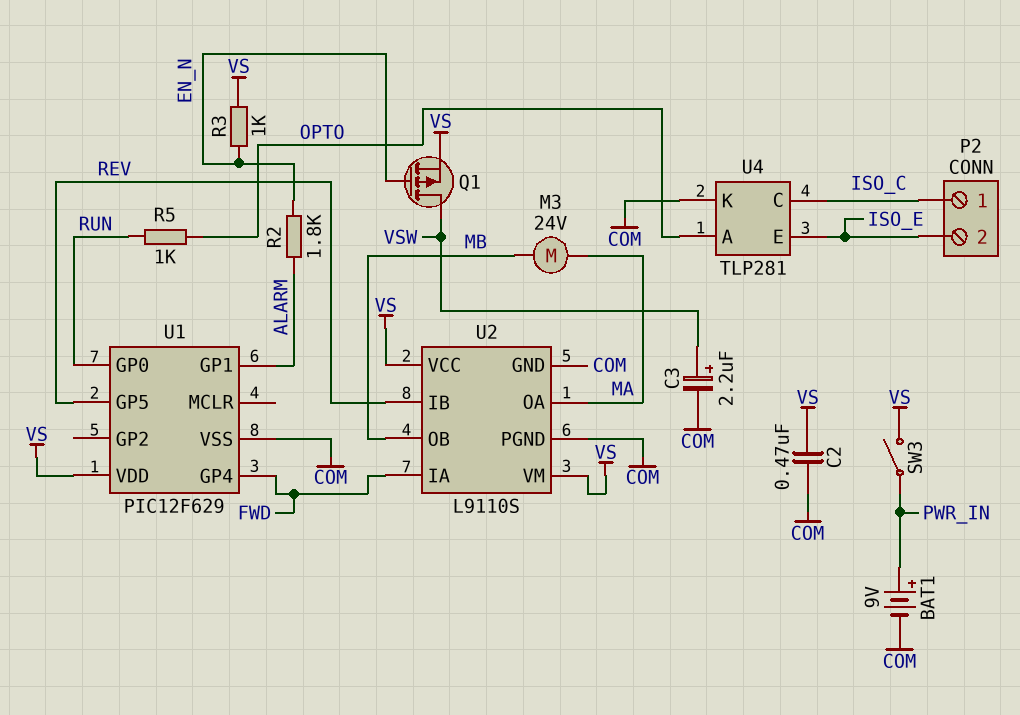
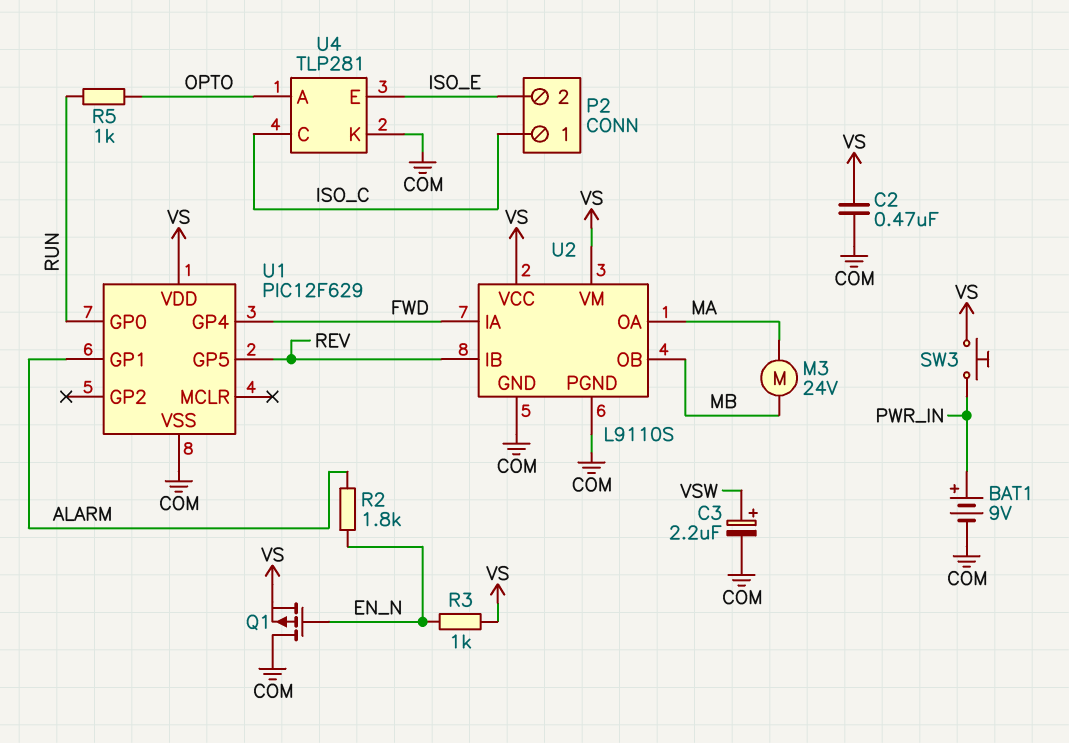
Q1: PMOS (G EN_N, D VSW, S VS) -> PMOS (G EN_N, D COM, S VS)
SW3: switch (PWR_IN, VS) -> button (PWR_IN, VS)

